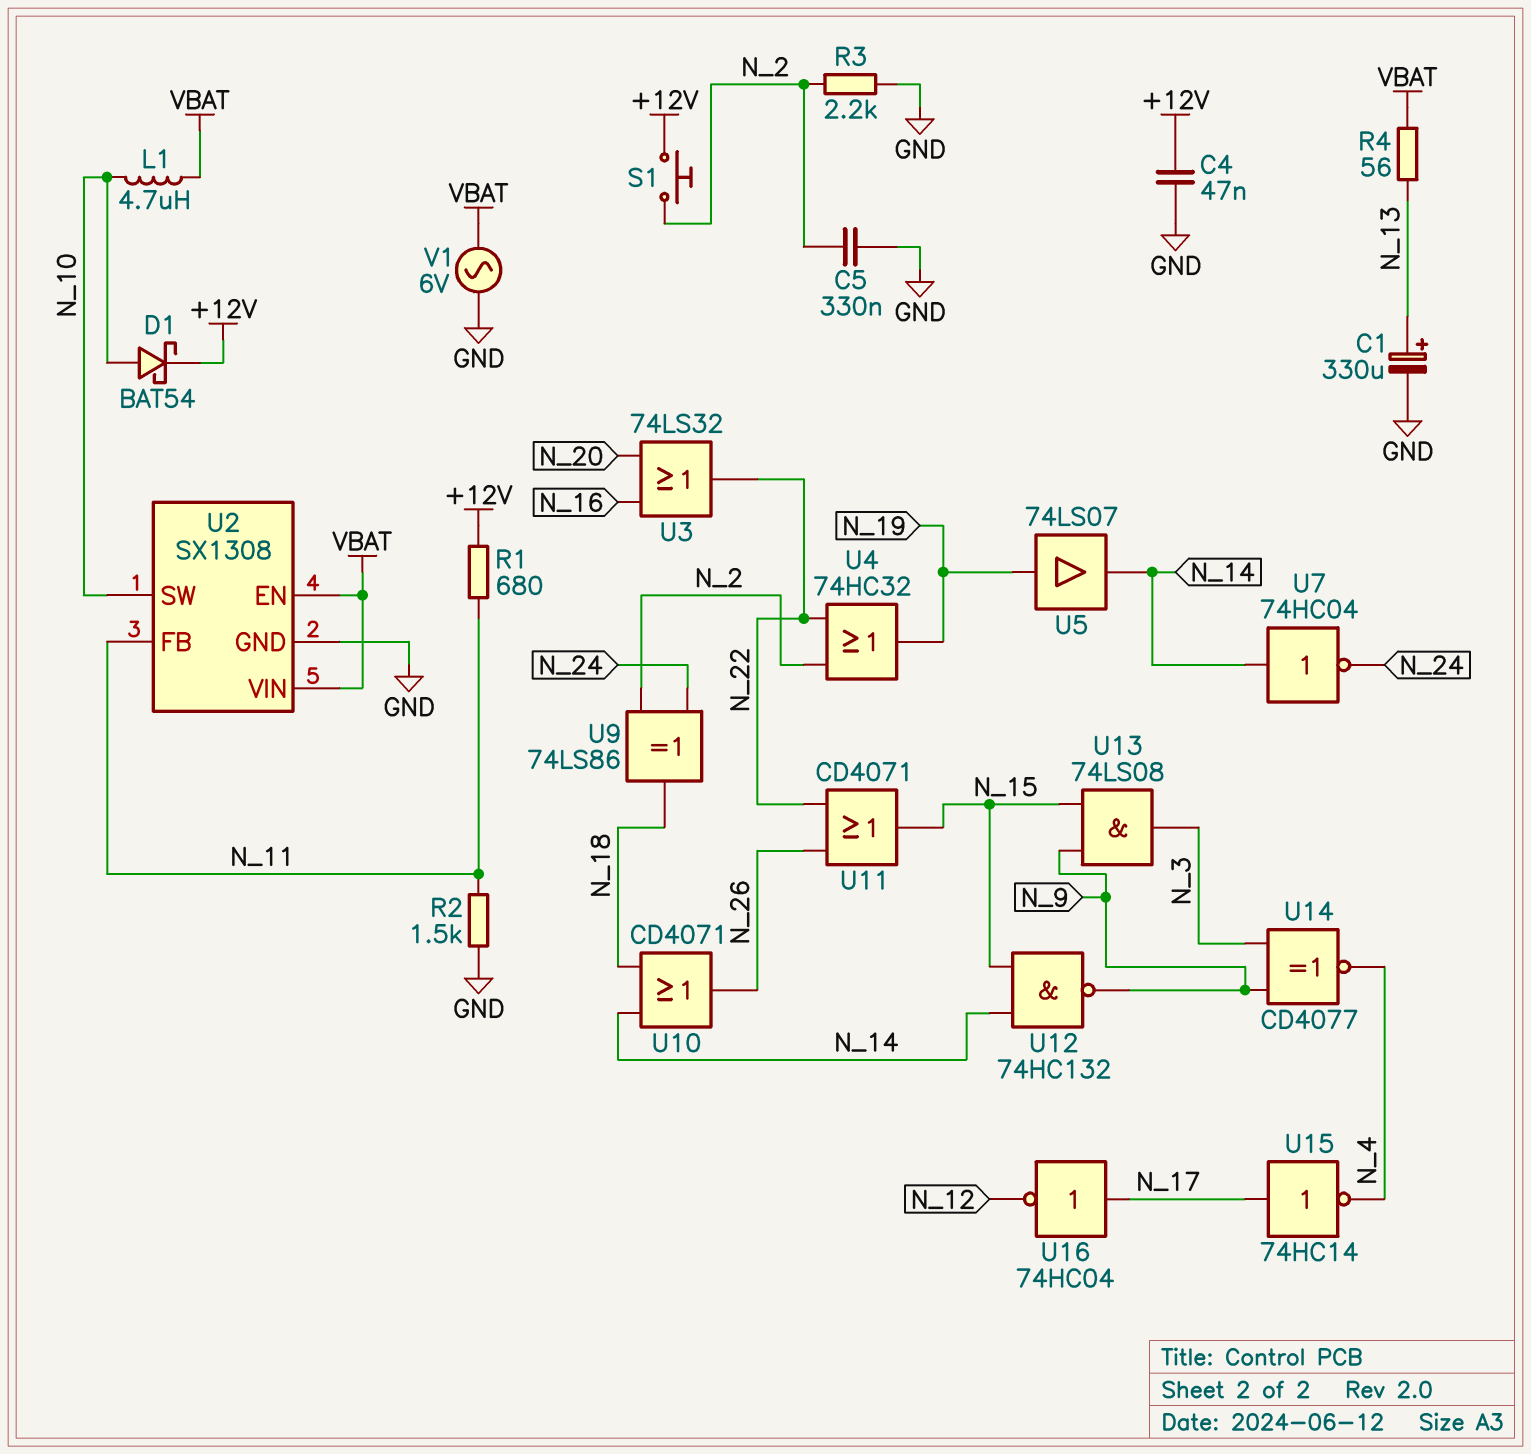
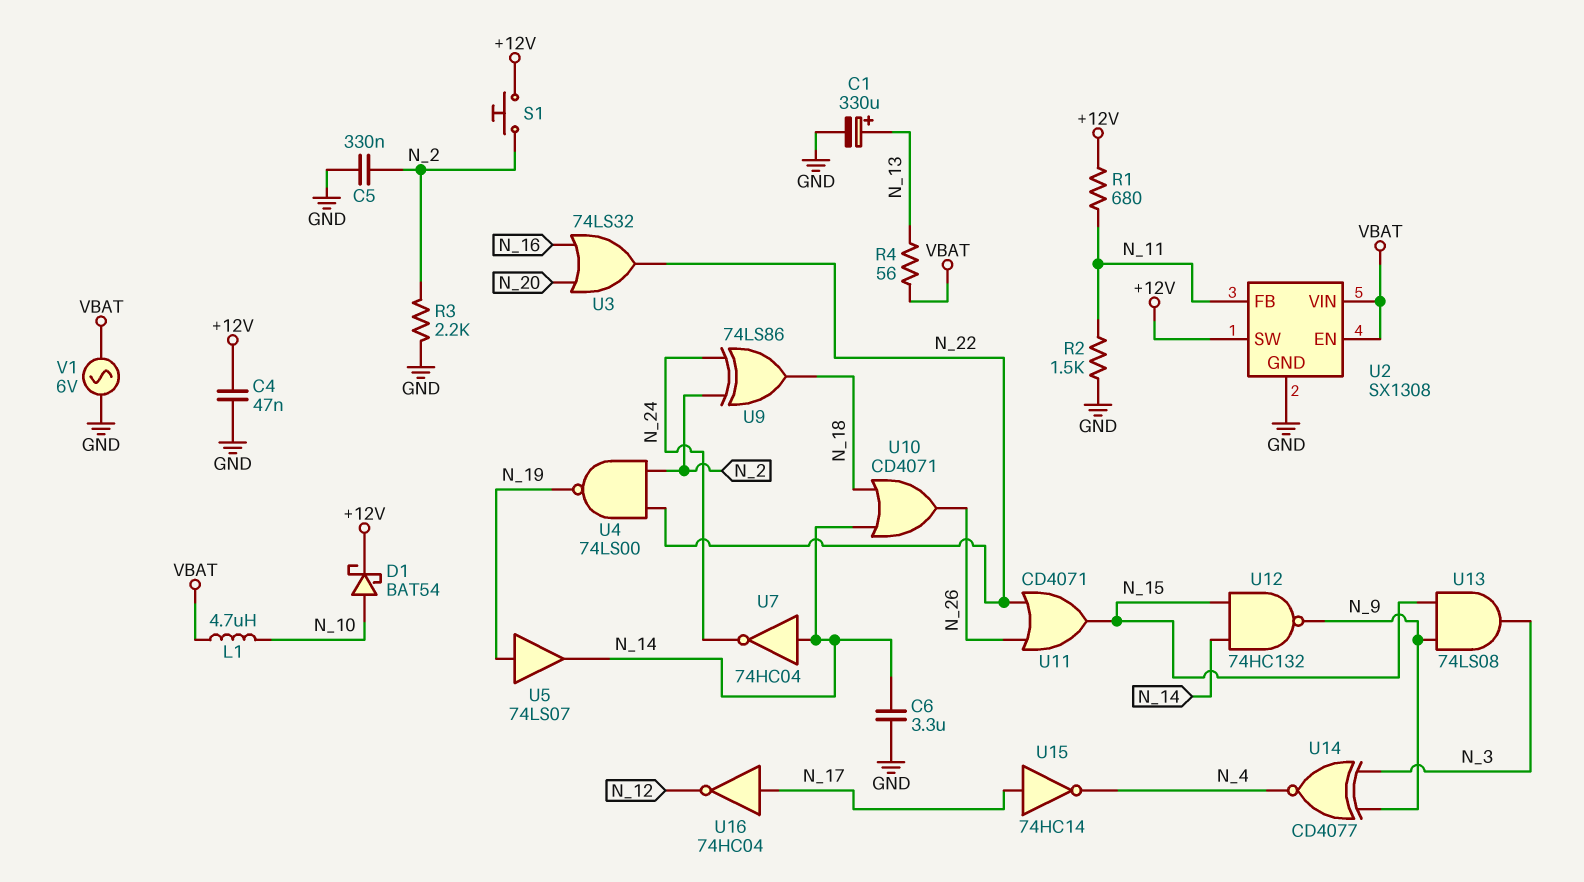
C6: none -> 3.3uF (GND, N_14)
U2 pin SW: N_10 -> +12V
U4: OR 74HC32 (in N_2, in N_22, out N_19) -> NAND 74LS00 (in N_2, in N_22, out N_19)

